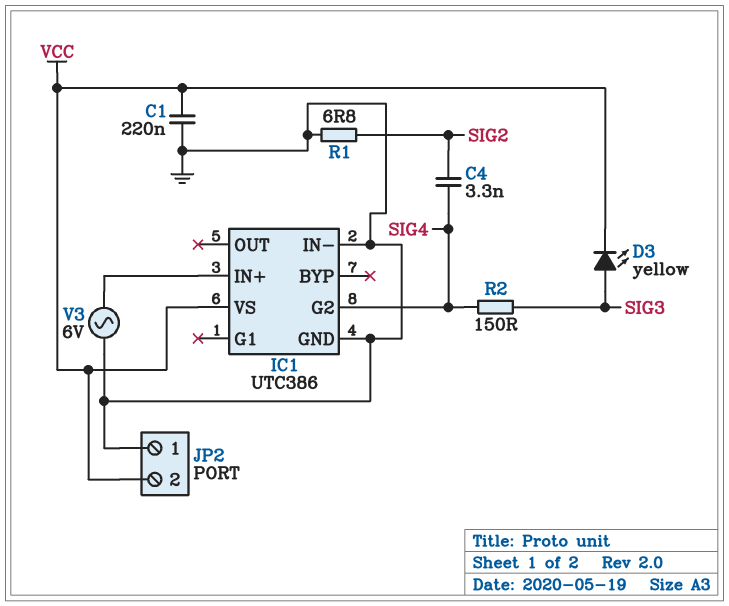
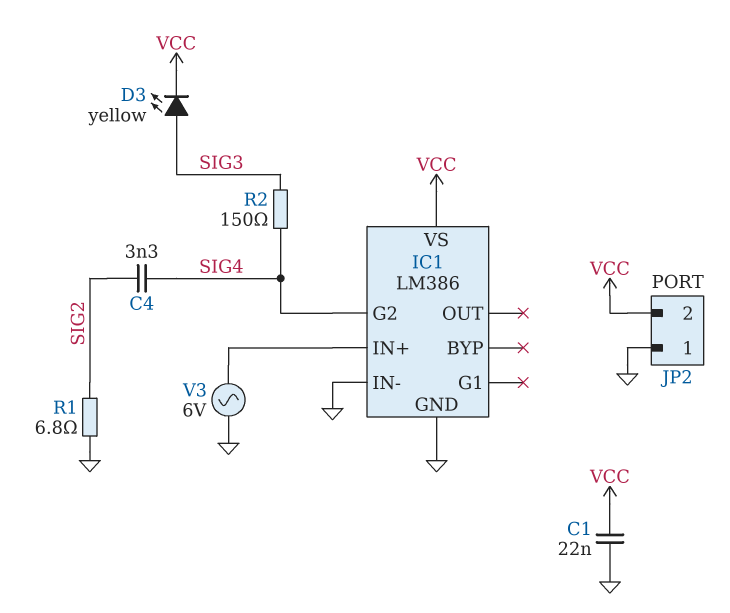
C1: 220nF (GND, VCC) -> 22nF (GND, VCC)
IC1: UTC386 -> LM386

